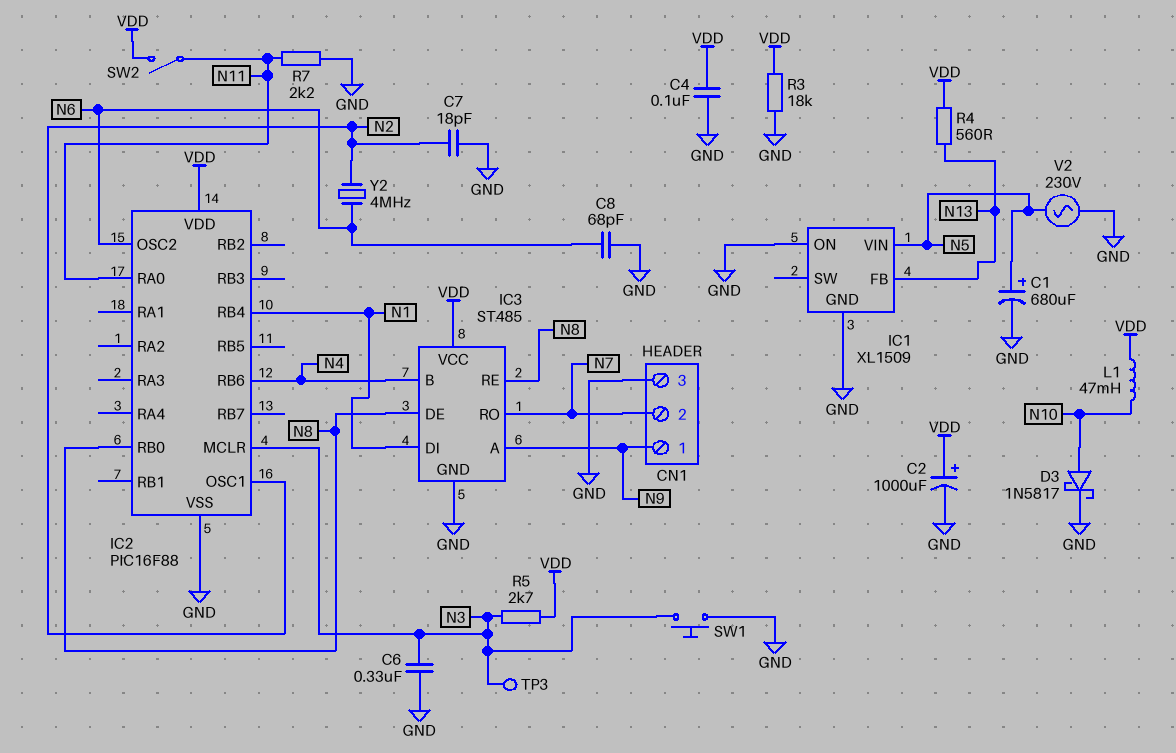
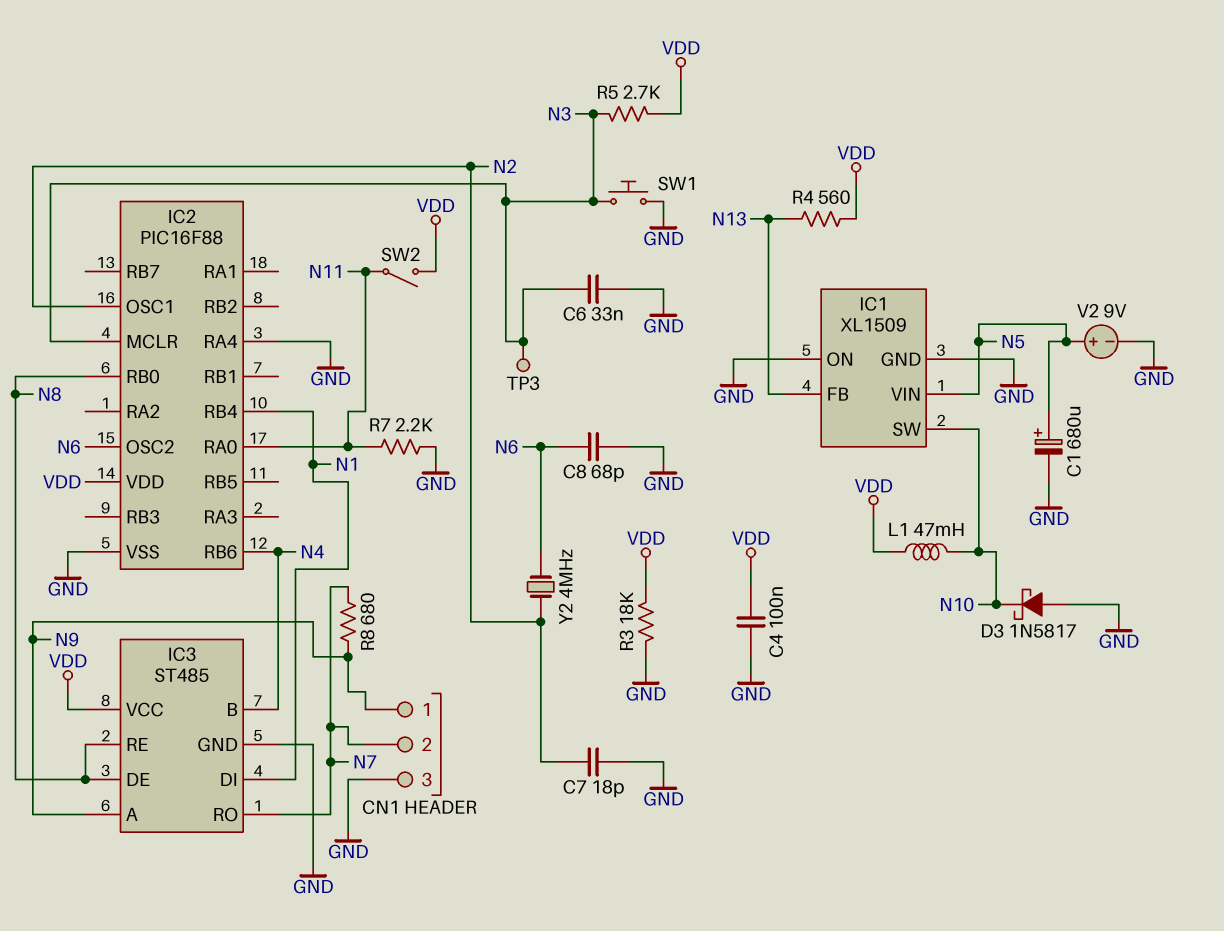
C2: 1000uF (plus VDD, minus GND) -> none
C6: 330nF (GND, N3) -> 33nF (GND, N3)
D3: schottky 1N5817 (A N10, K GND) -> schottky 1N5817 (A GND, K N10)
IC1 pin SW: none -> N10
IC2 pin RA4: none -> GND
R8: none -> 680 (N7, N9)
V2: AC 230V (GND, N5) -> 9V (plus N5, minus GND)

